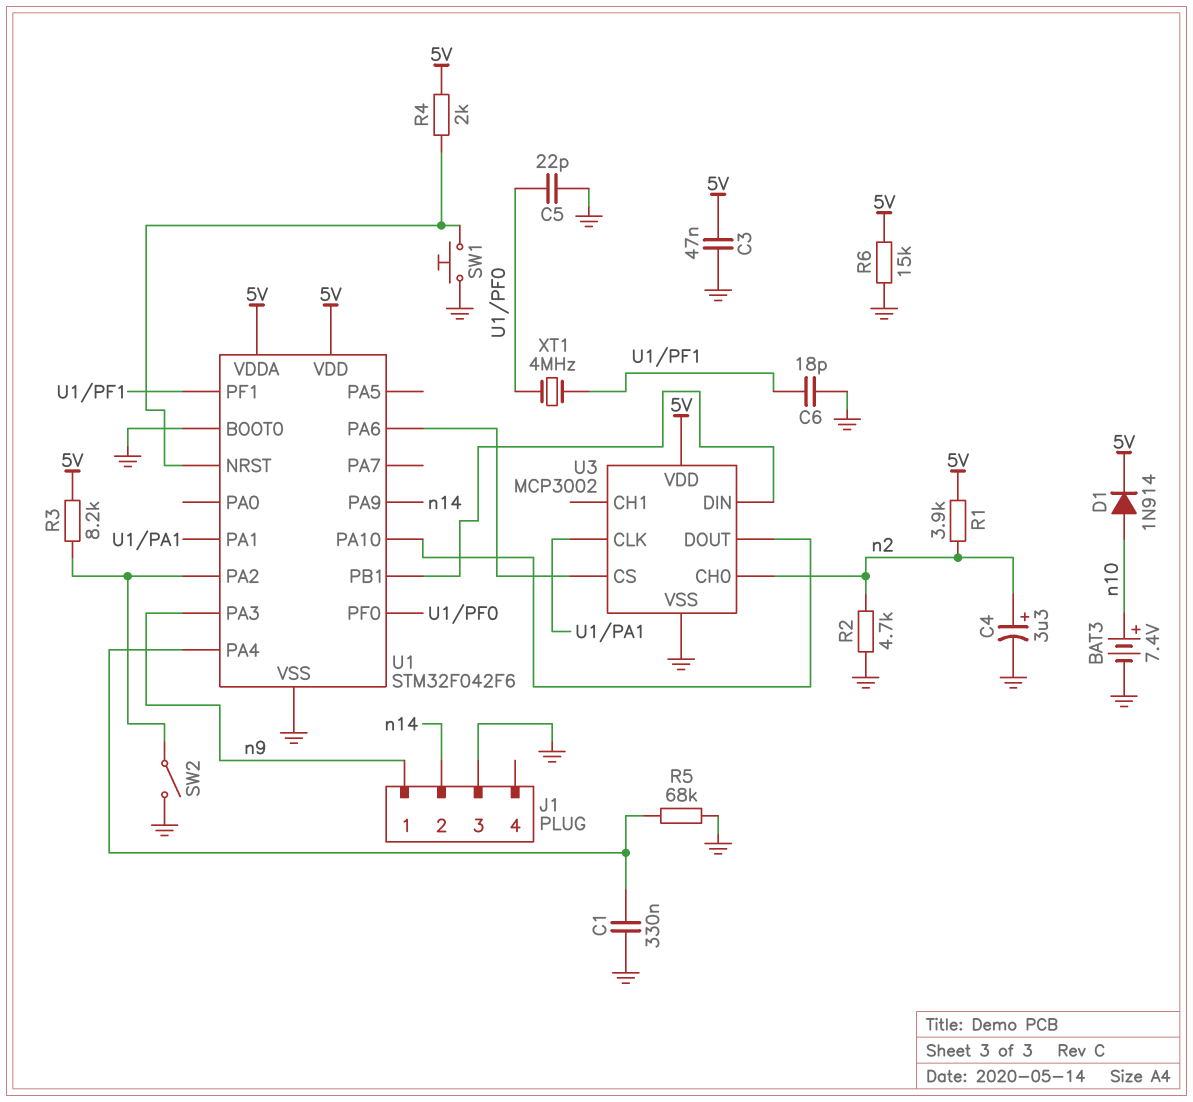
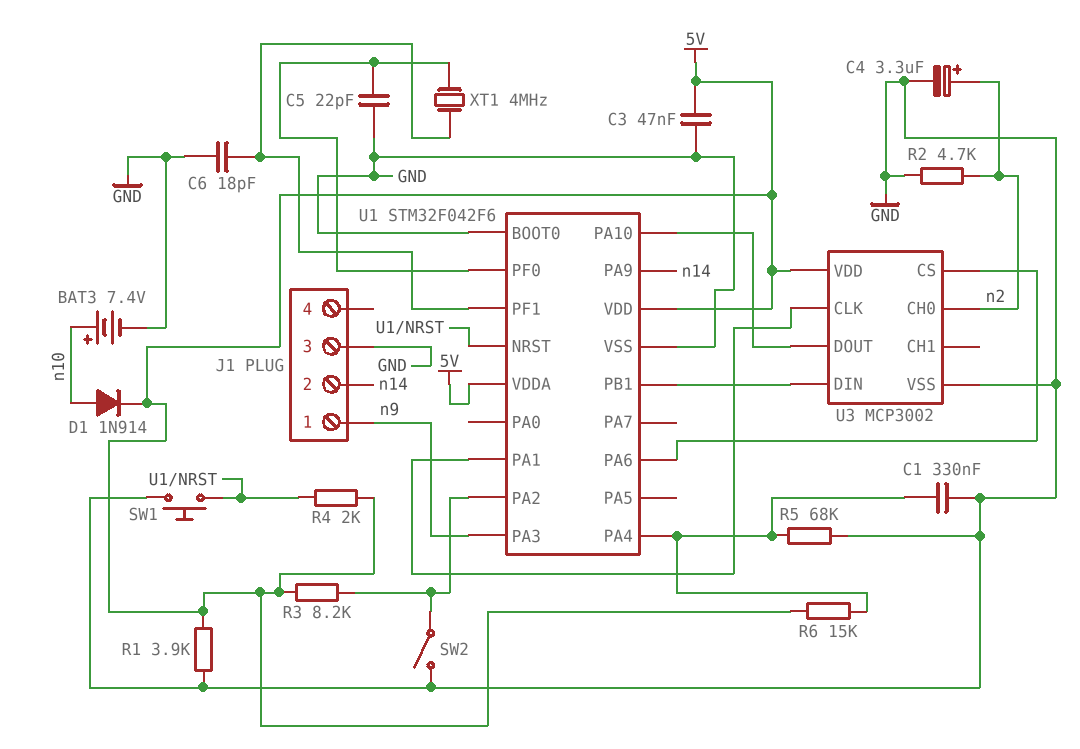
R1: 3.9k (5V, n2) -> 3.9k (5V, GND)
R6: 15k (5V, GND) -> 15k (5V, U1/PA4)

